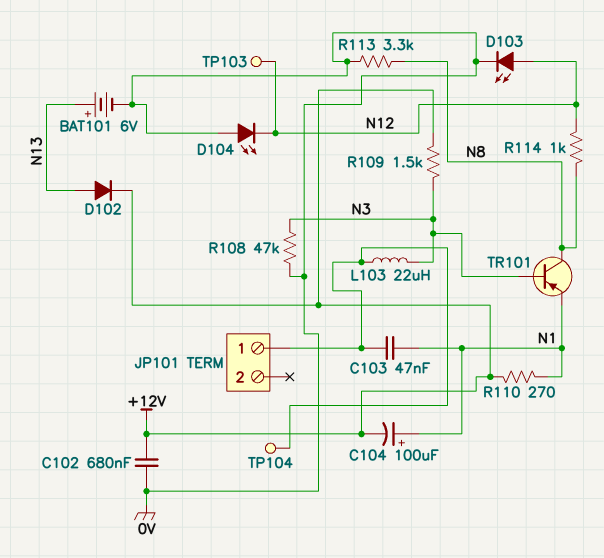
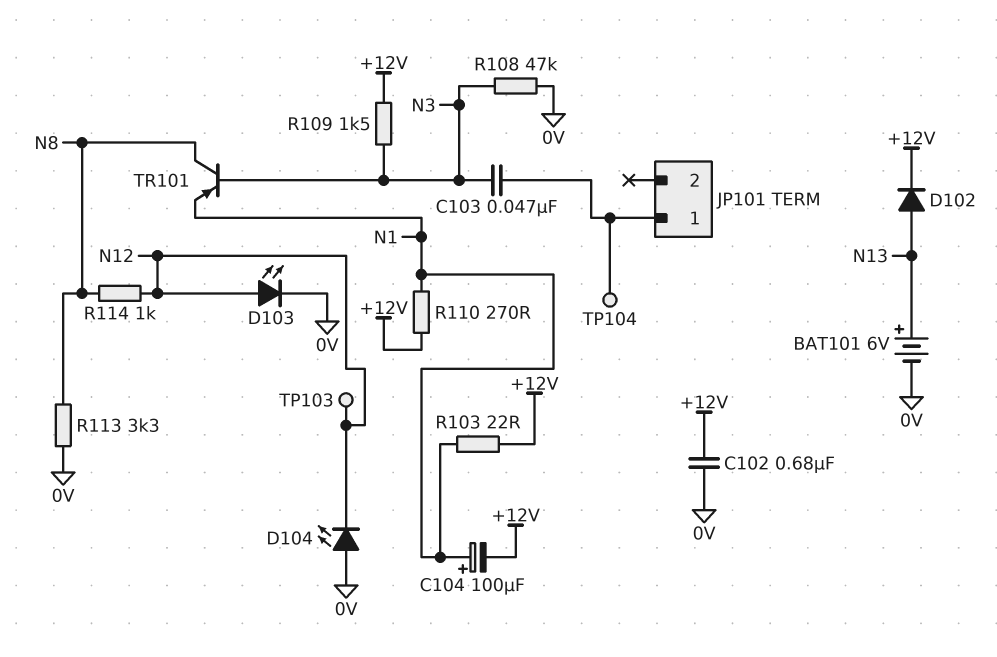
C103: 47nF (JP101/1, N1) -> 47nF (JP101/1, N3)
L103: 22uH (JP101/1, N3) -> none
R103: none -> 22 (+12V, N1)

